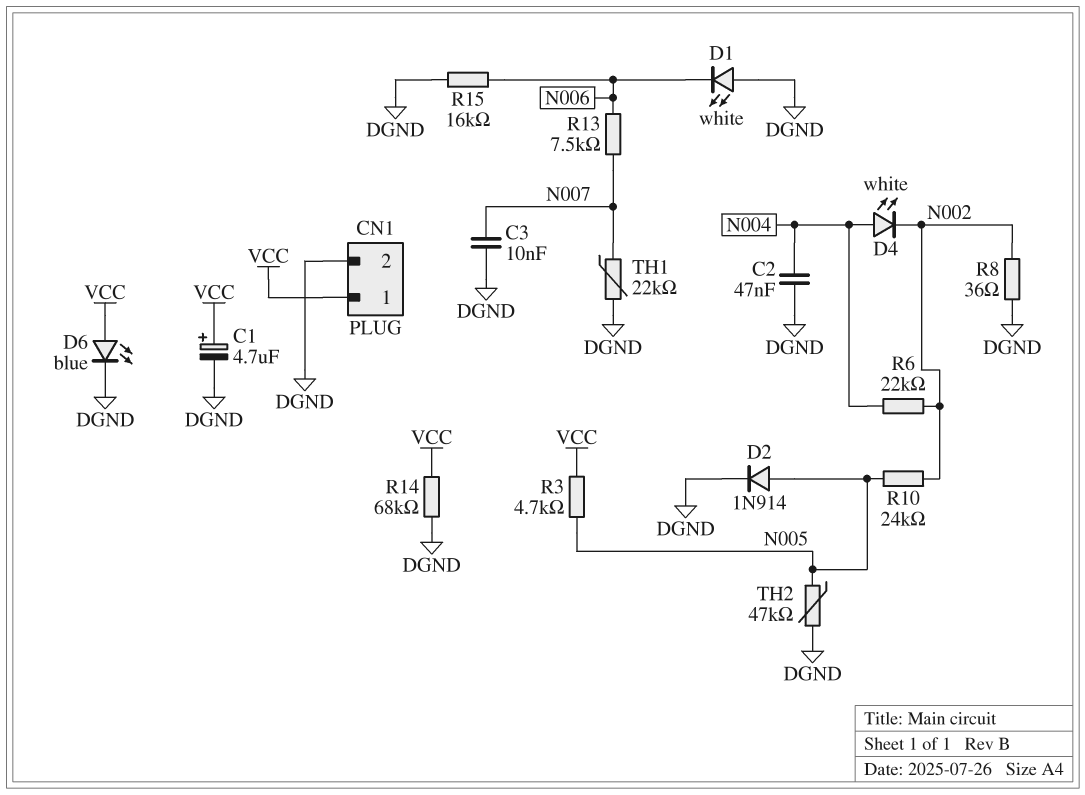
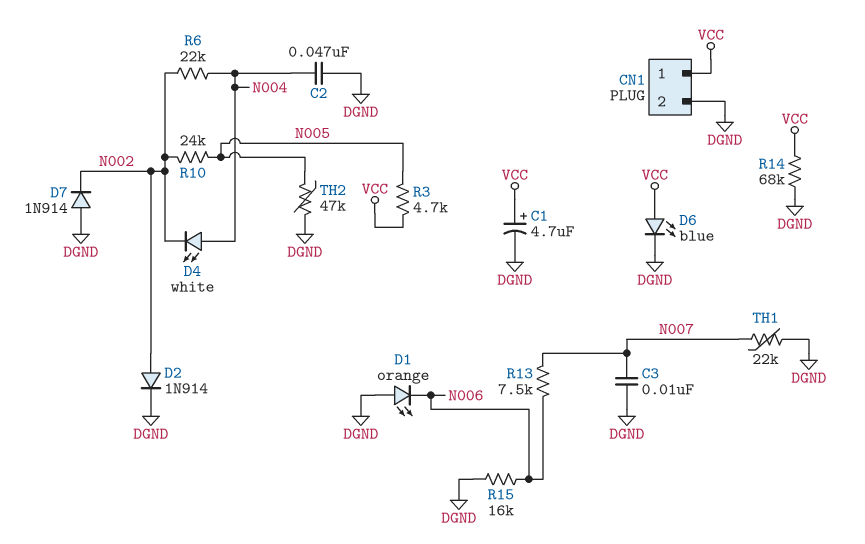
D1: LED white (A DGND, K N006) -> LED orange (A DGND, K N006)
D2: diode 1N914 (A N005, K DGND) -> diode 1N914 (A N002, K DGND)
D7: none -> diode 1N914 (A DGND, K N002)
R8: 36 (DGND, N002) -> none

